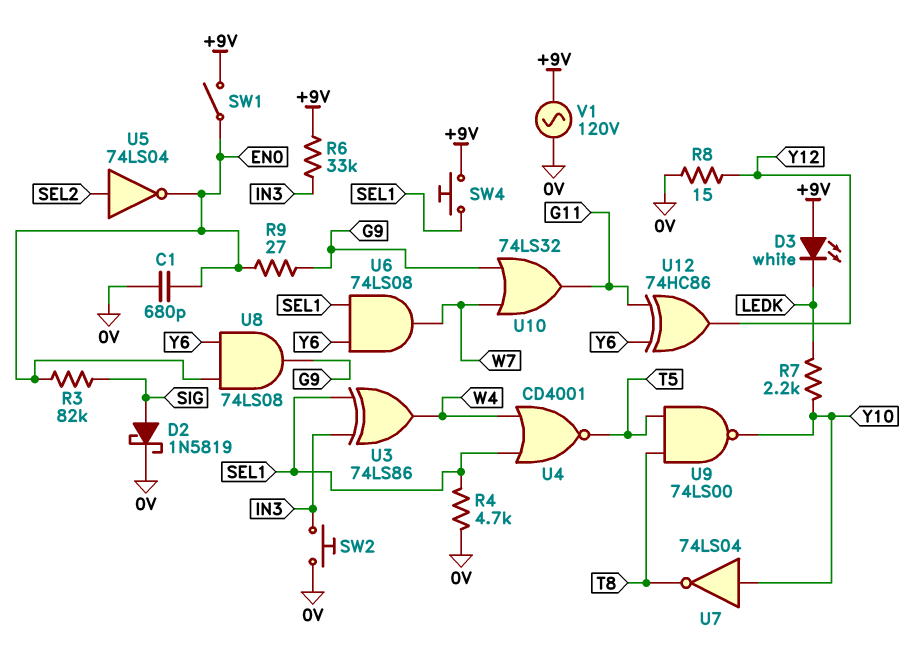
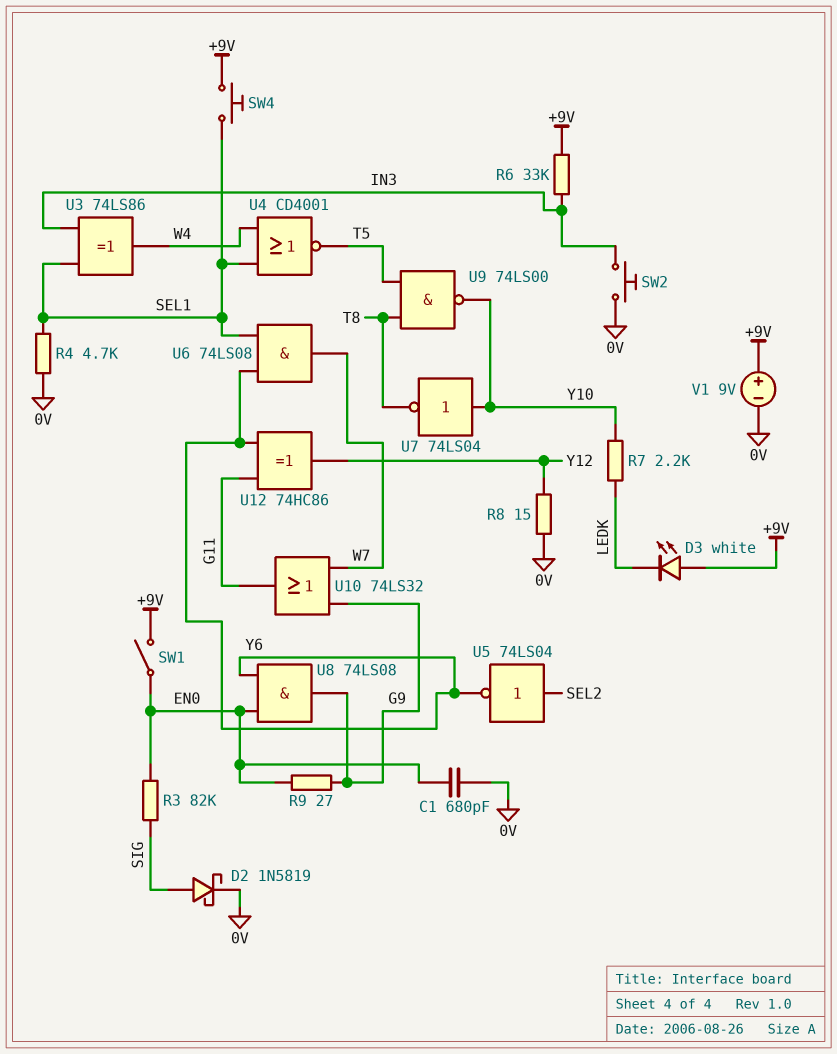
U5: NOT 74LS04 (in SEL2, out EN0) -> NOT 74LS04 (in SEL2, out Y6)
V1: AC 120V (+9V, 0V) -> 9V (plus +9V, minus 0V)

